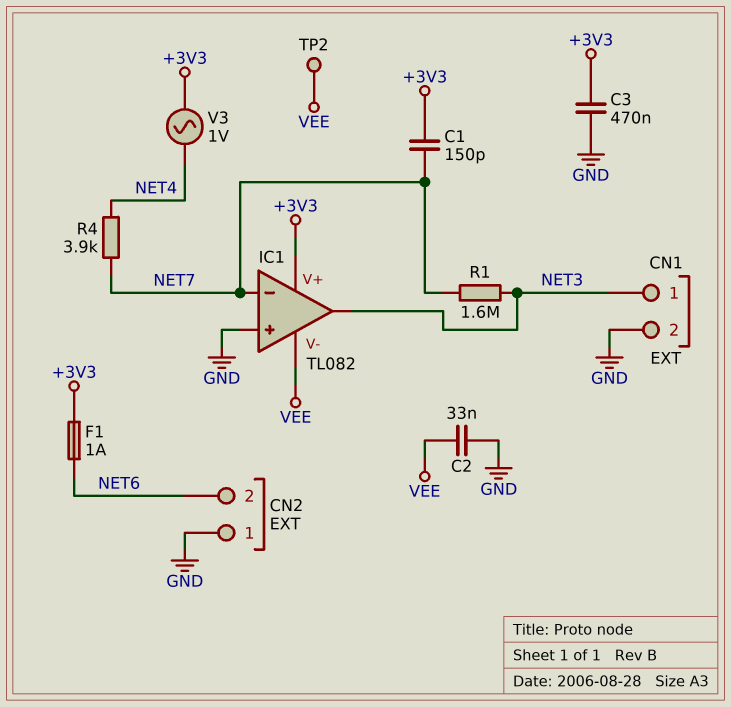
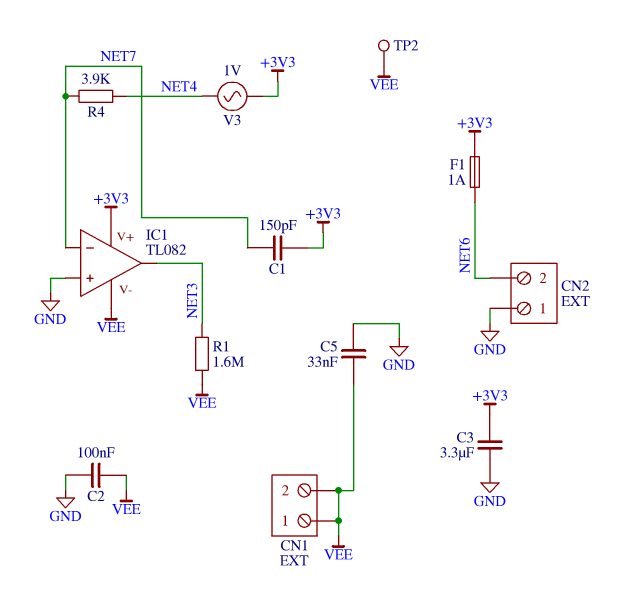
C2: 33nF (GND, VEE) -> 100nF (GND, VEE)
C3: 470nF (+3V3, GND) -> 3.3uF (+3V3, GND)
C5: none -> 33nF (GND, VEE)
CN1 pin 1: NET3 -> VEE
CN1 pin 2: GND -> VEE
R1: 1.6M (NET3, NET7) -> 1.6M (NET3, VEE)

